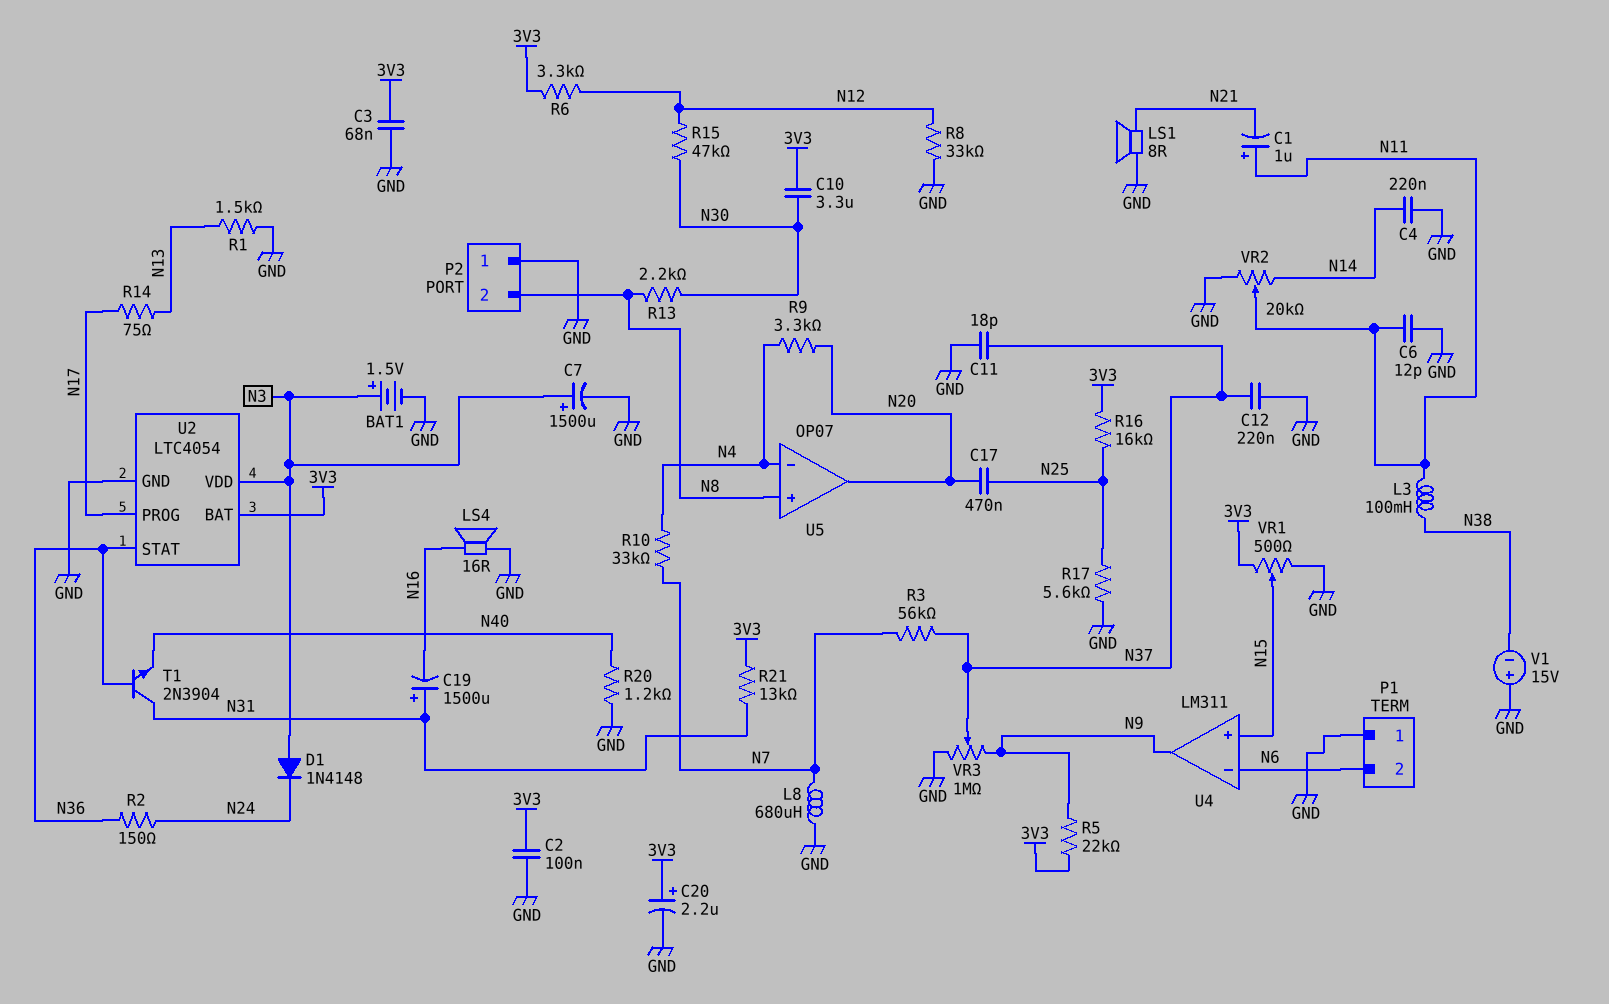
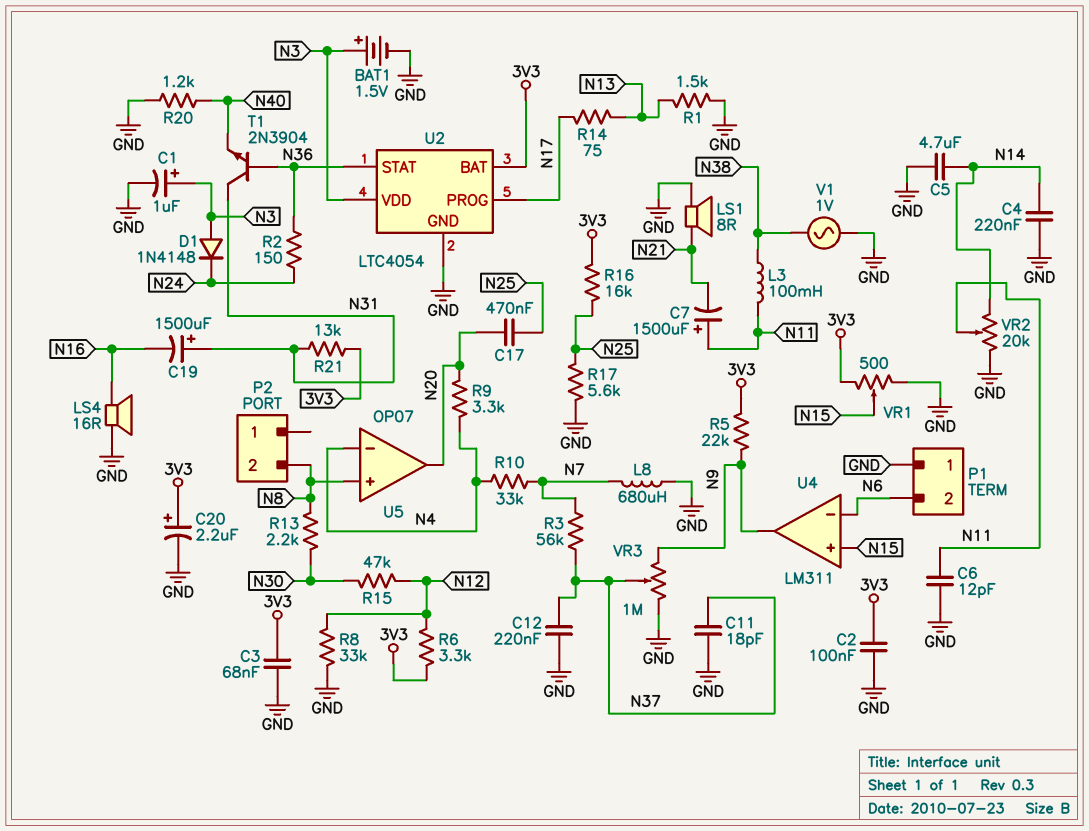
C1: 1uF (plus N11, minus N21) -> 1uF (plus N3, minus GND)
C5: none -> 4.7uF (GND, N14)
C7: 1500uF (plus N3, minus GND) -> 1500uF (plus N11, minus N21)
C10: 3.3uF (3V3, N30) -> none
P2 pin 1: GND -> none
V1: 15V (plus GND, minus N38) -> AC 1V (GND, N38)

